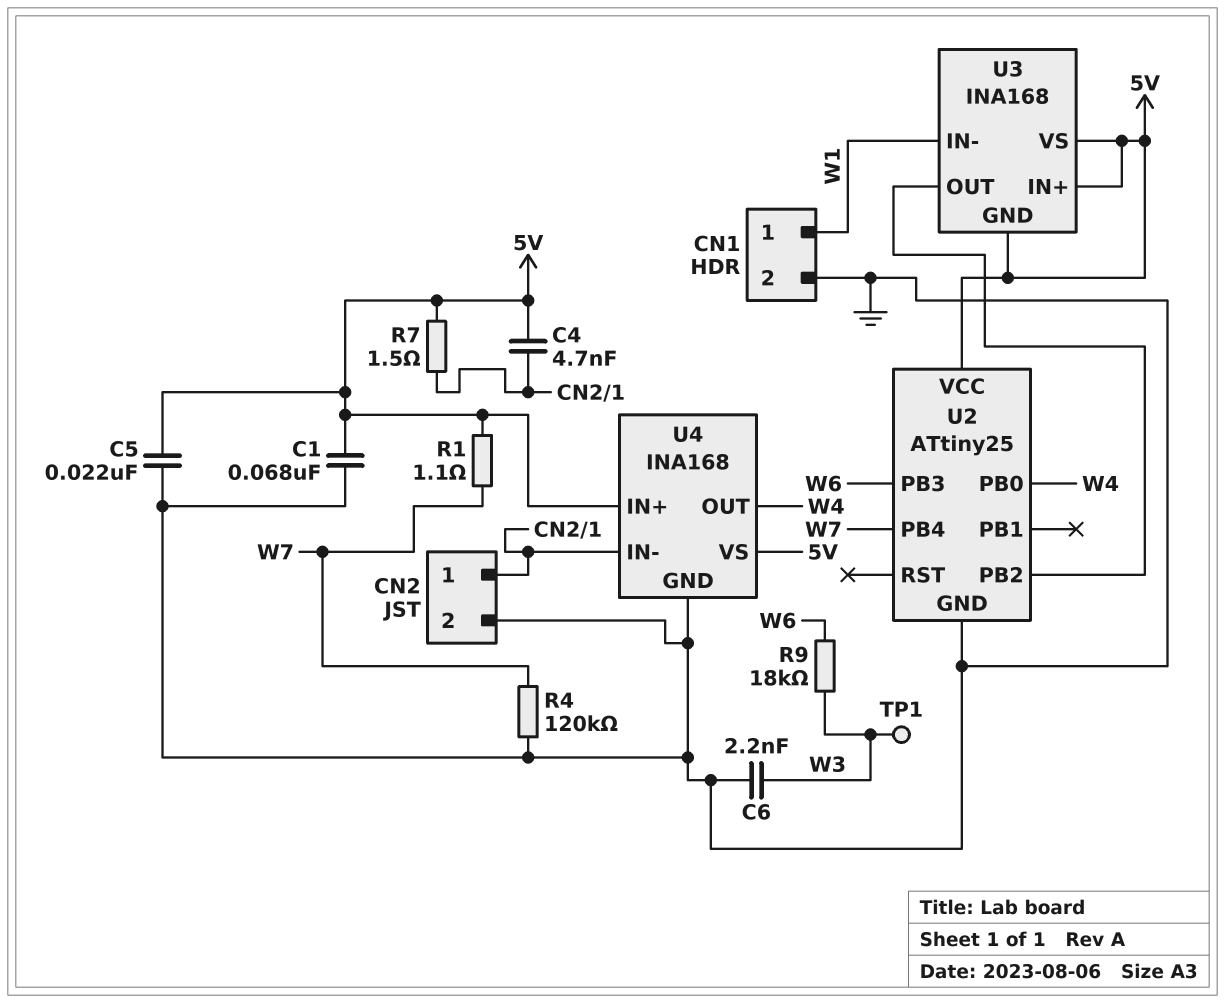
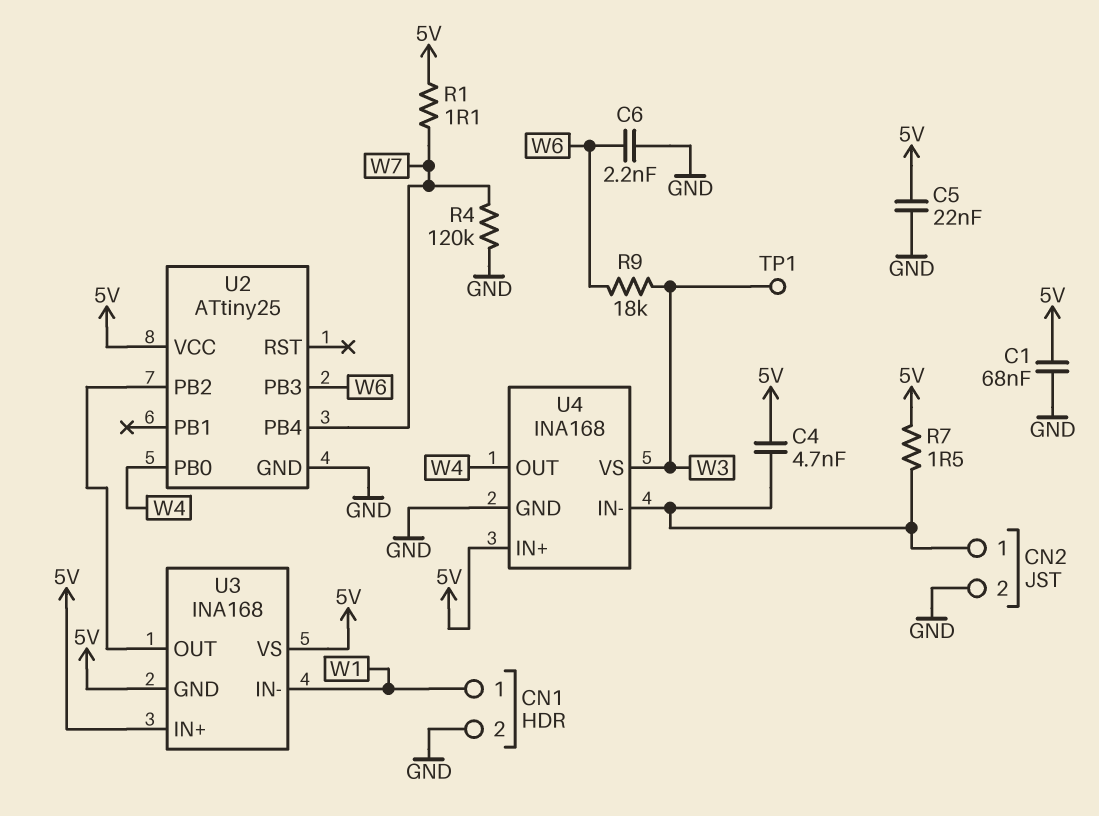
C6: 2.2nF (GND, W3) -> 2.2nF (GND, W6)
U4 pin VS: 5V -> W3

